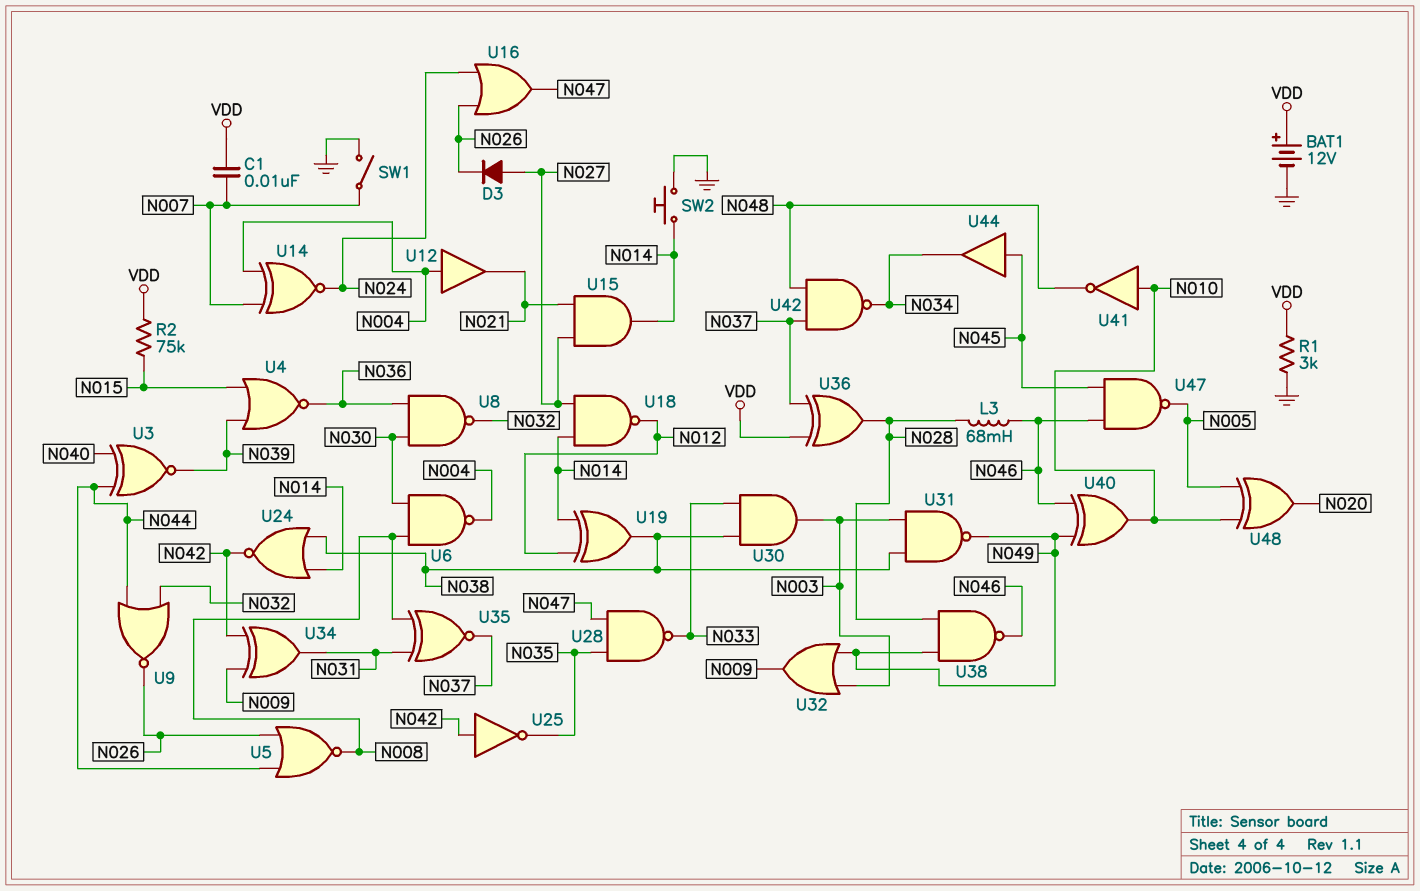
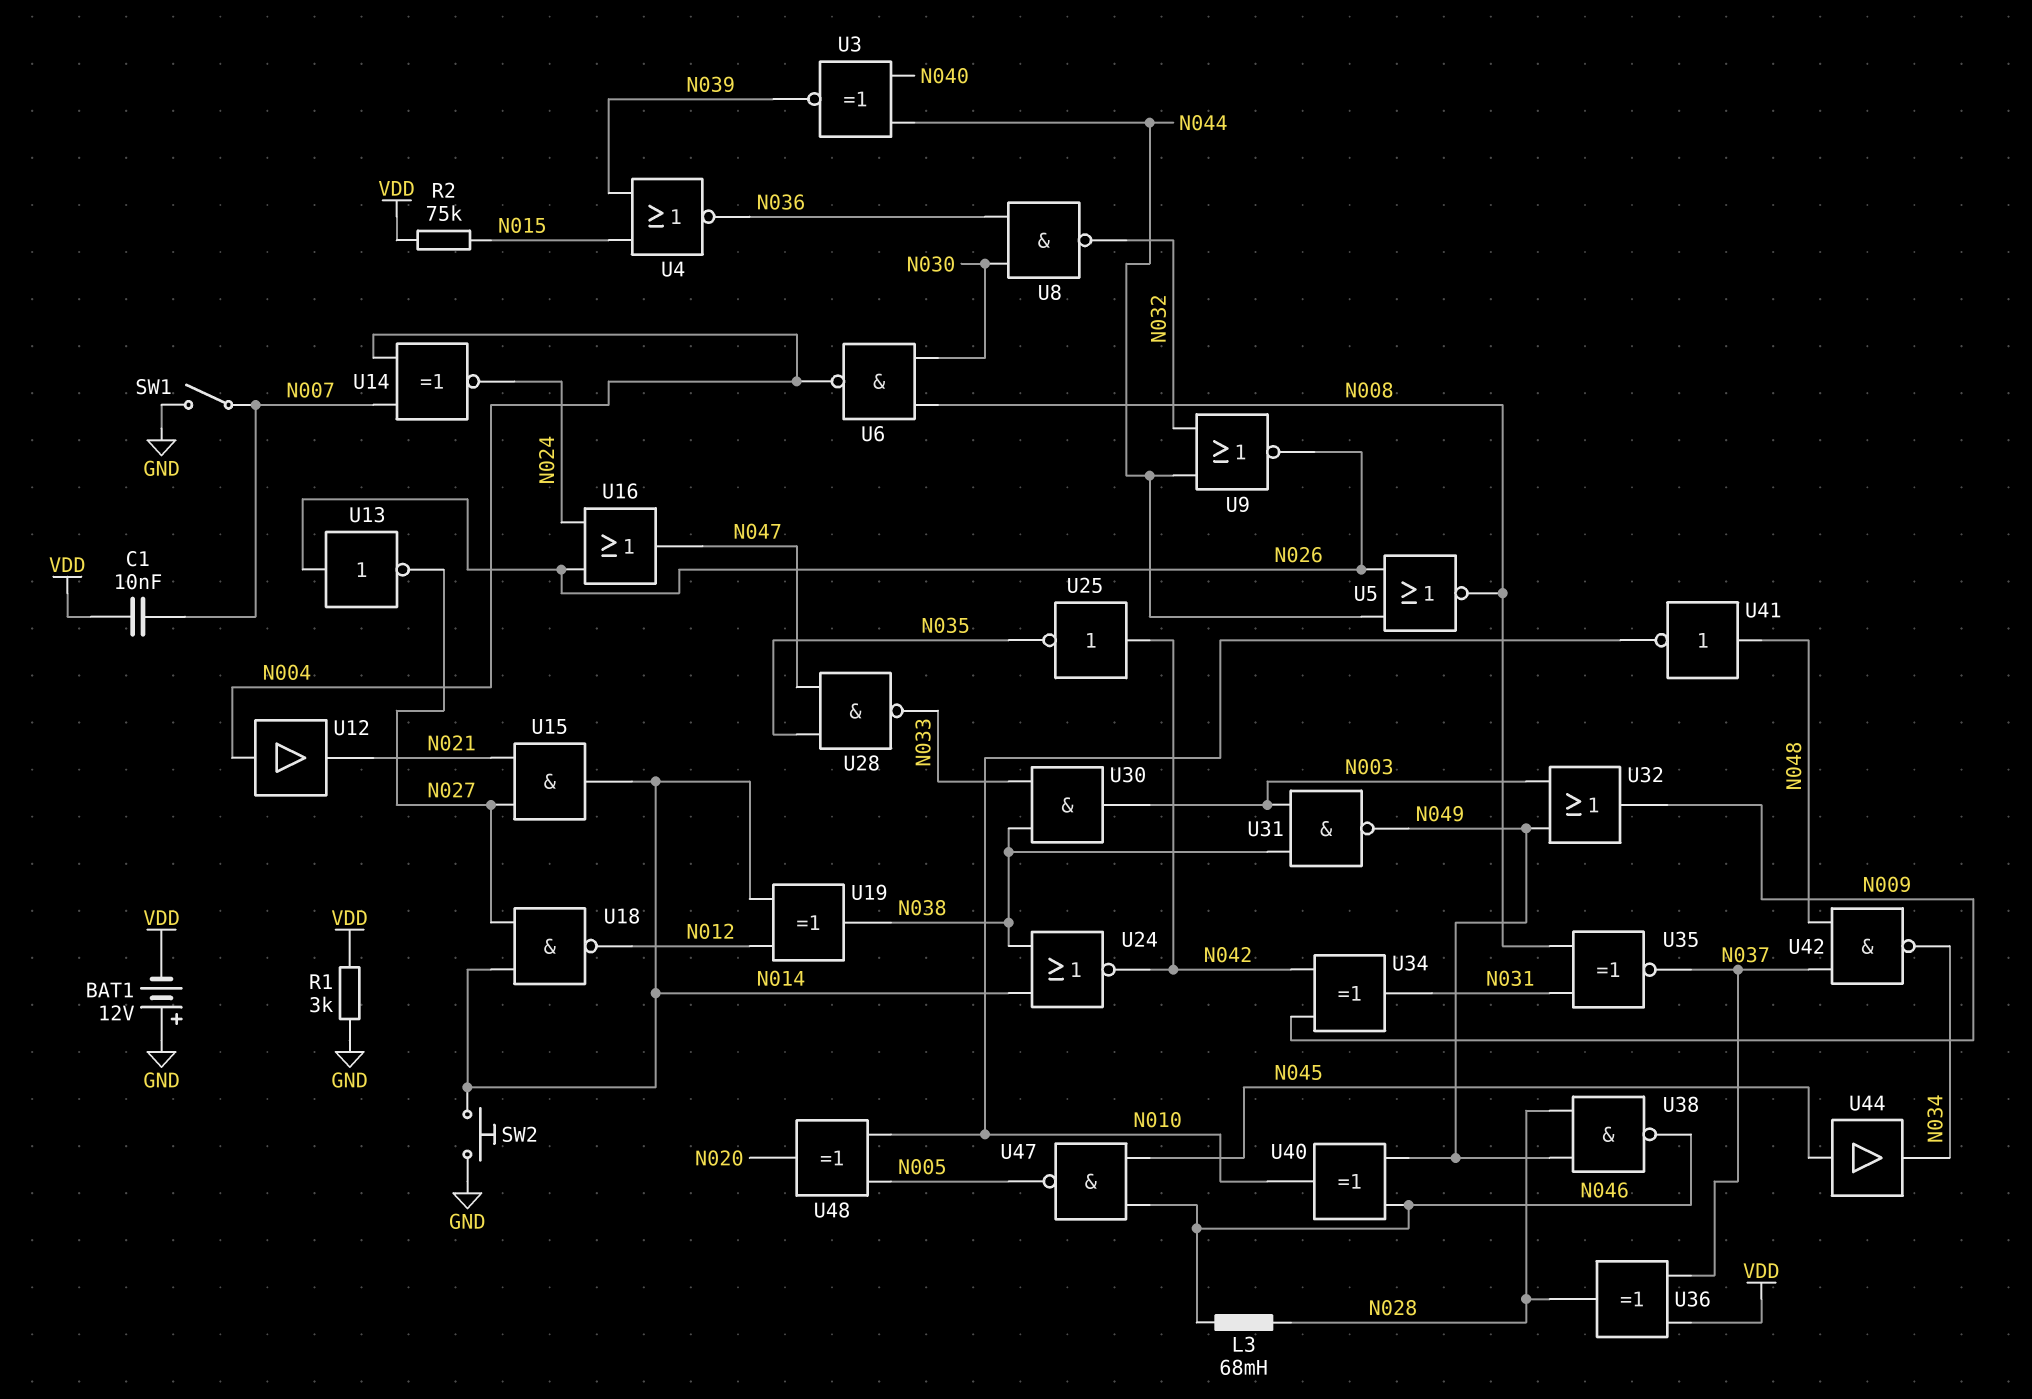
BAT1: 12V (plus VDD, minus GND) -> 12V (plus GND, minus VDD)
D3: diode (A N027, K N026) -> none
U13: none -> NOT (in N026, out N027)
U41: NOT (in N010, out N048) -> NOT (in N048, out N010)

